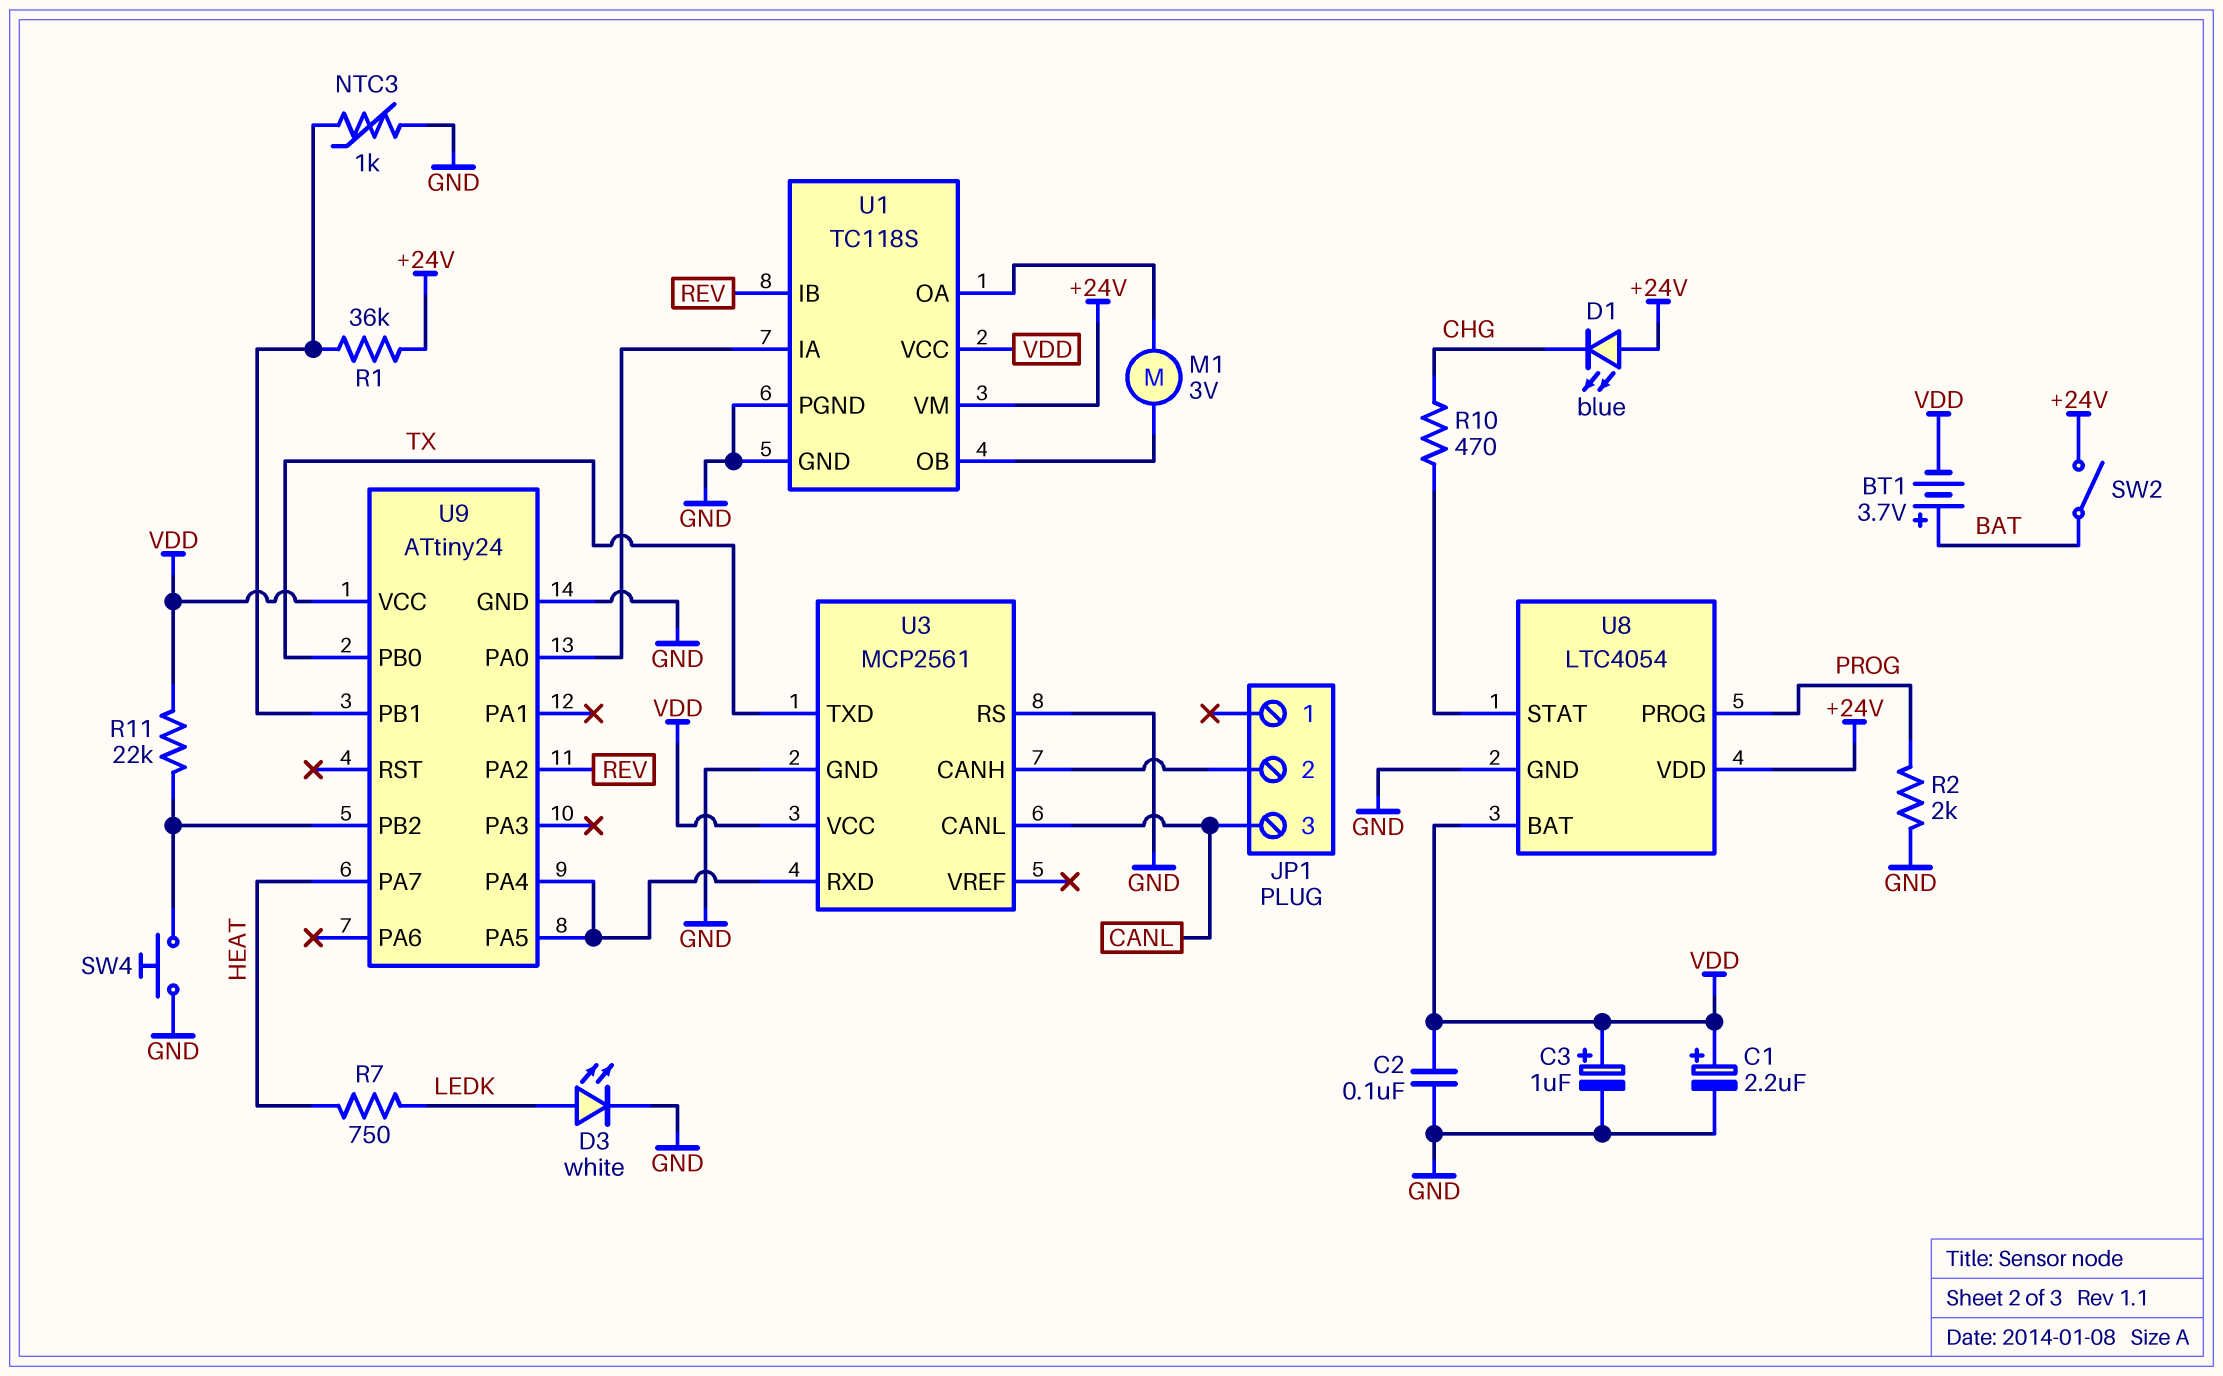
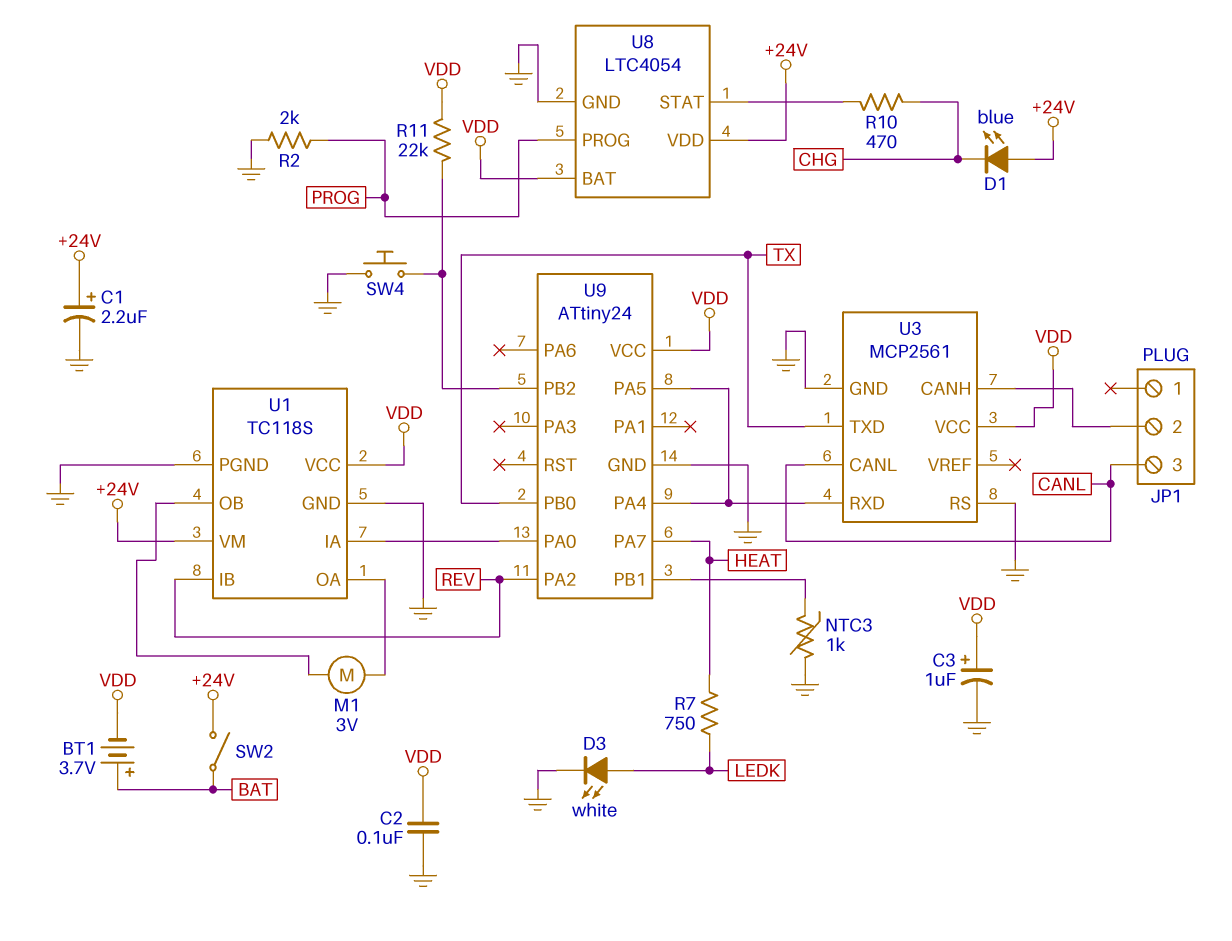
C1: 2.2uF (plus VDD, minus GND) -> 2.2uF (plus +24V, minus GND)
R1: 36k (+24V, U9/PB1) -> none

